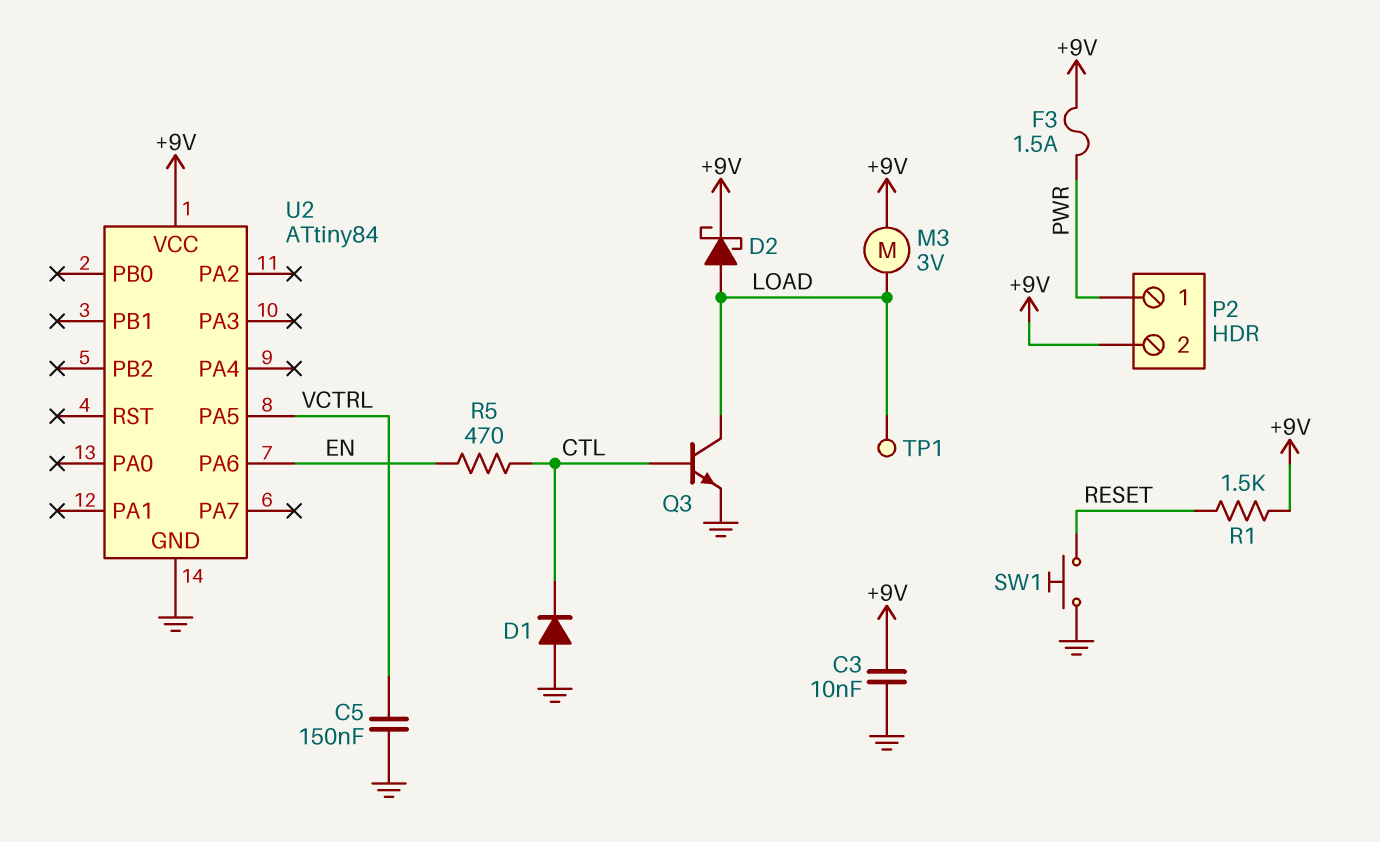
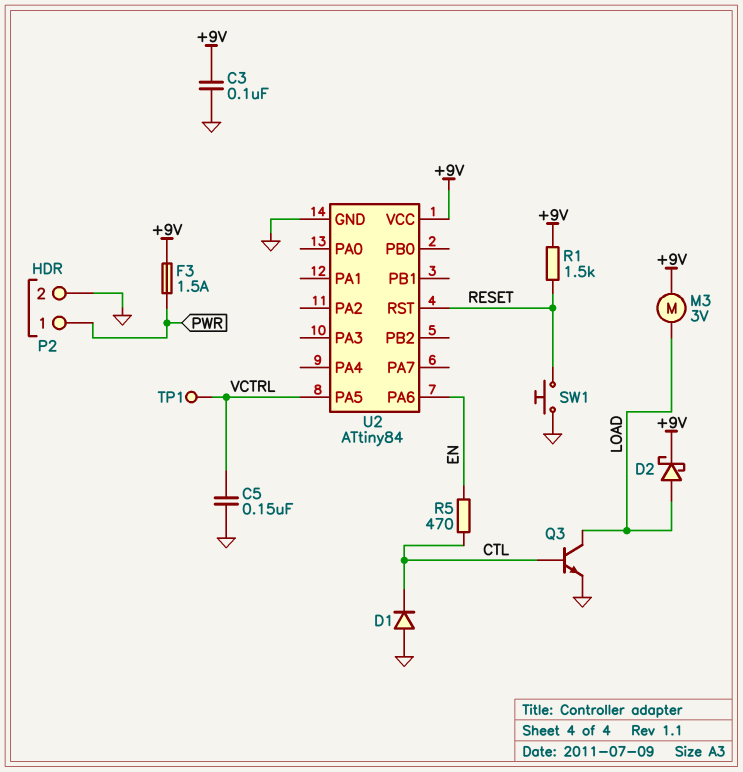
C3: 10nF (+9V, GND) -> 100nF (+9V, GND)
P2 pin 2: +9V -> GND
TP1: test point (LOAD) -> test point (VCTRL)
U2 pin RST: none -> RESET

